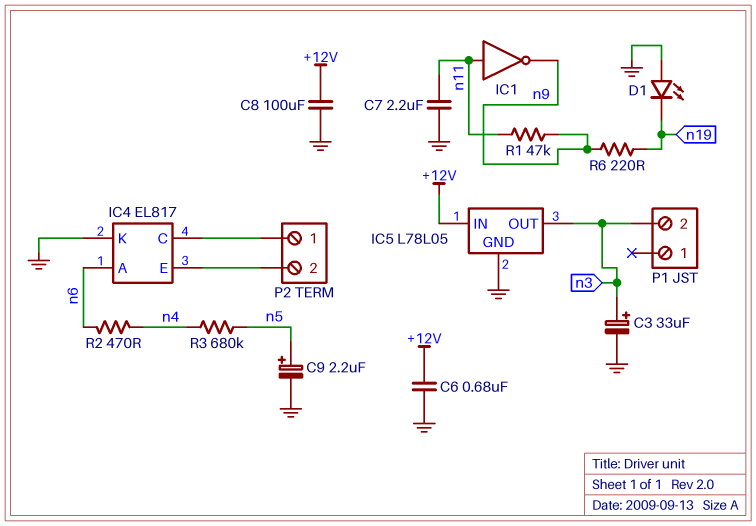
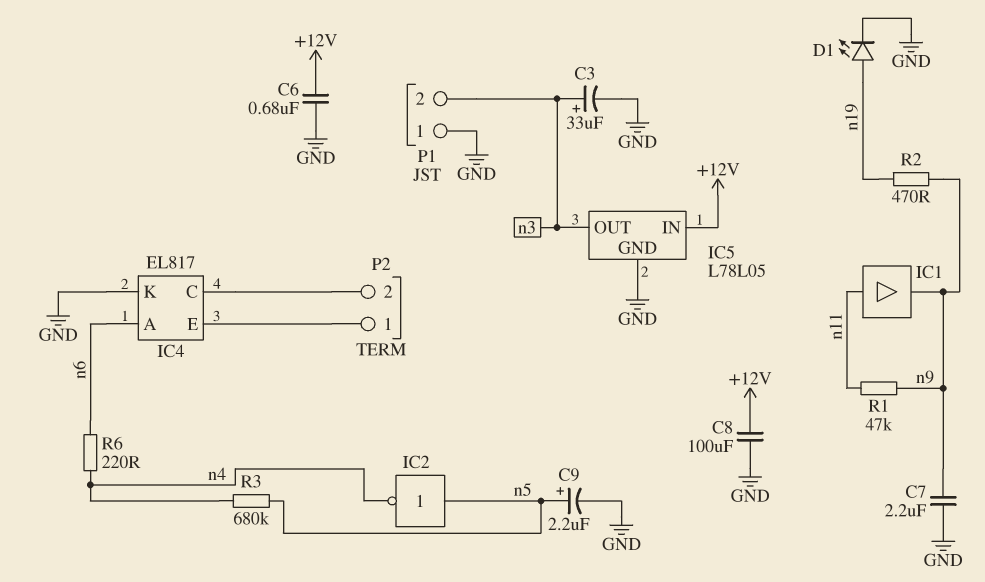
C7: 2.2uF (GND, n11) -> 2.2uF (GND, n9)
D1: LED (A GND, K n19) -> LED (A n19, K GND)
IC1: NOT (in n11, out n9) -> buffer (in n11, out n9)
IC2: none -> NOT (in n5, out n4)
P1 pin 1: none -> GND
P2 pin 1: IC4/C -> IC4/E
P2 pin 2: IC4/E -> IC4/C
R2: 470 (n4, n6) -> 470 (n9, n19)
R6: 220 (n9, n19) -> 220 (n4, n6)

